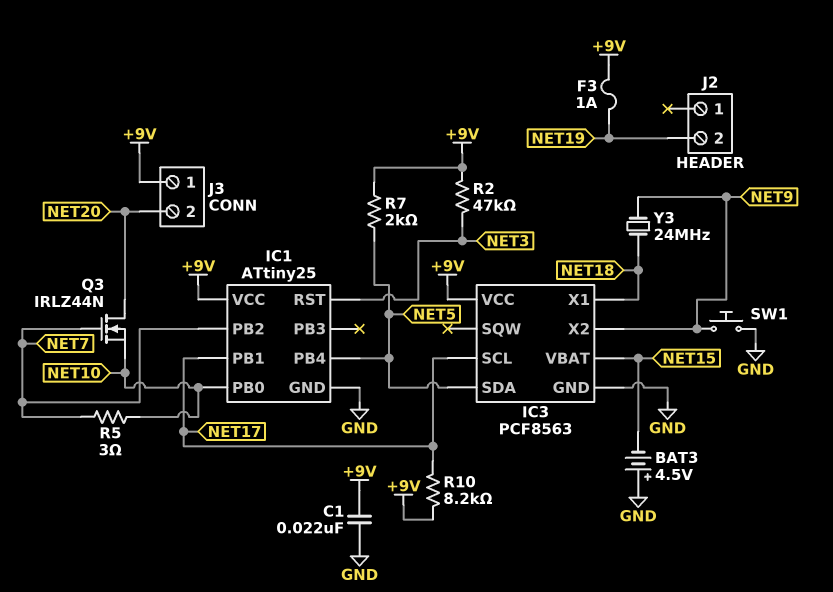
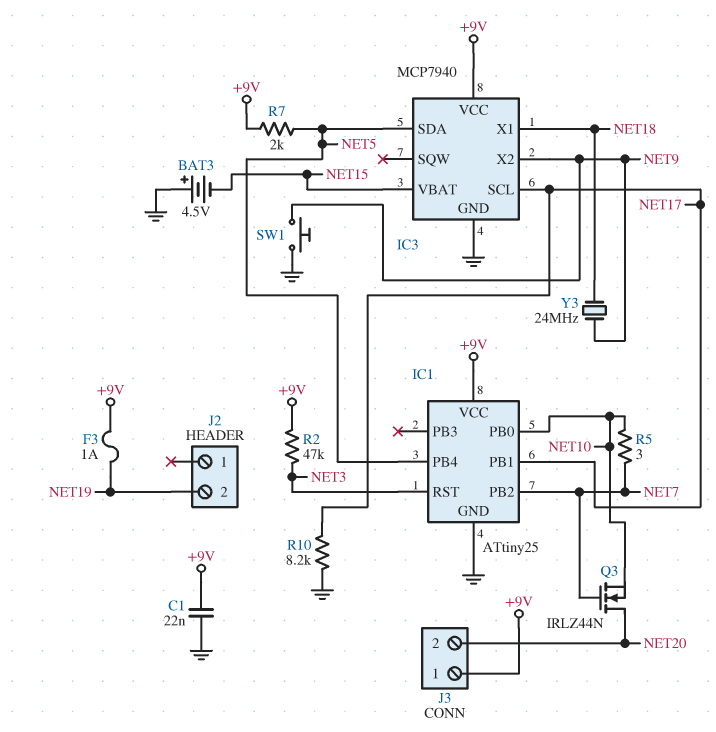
IC3: PCF8563 -> MCP7940
R10: 8.2k (+9V, NET17) -> 8.2k (GND, NET17)

